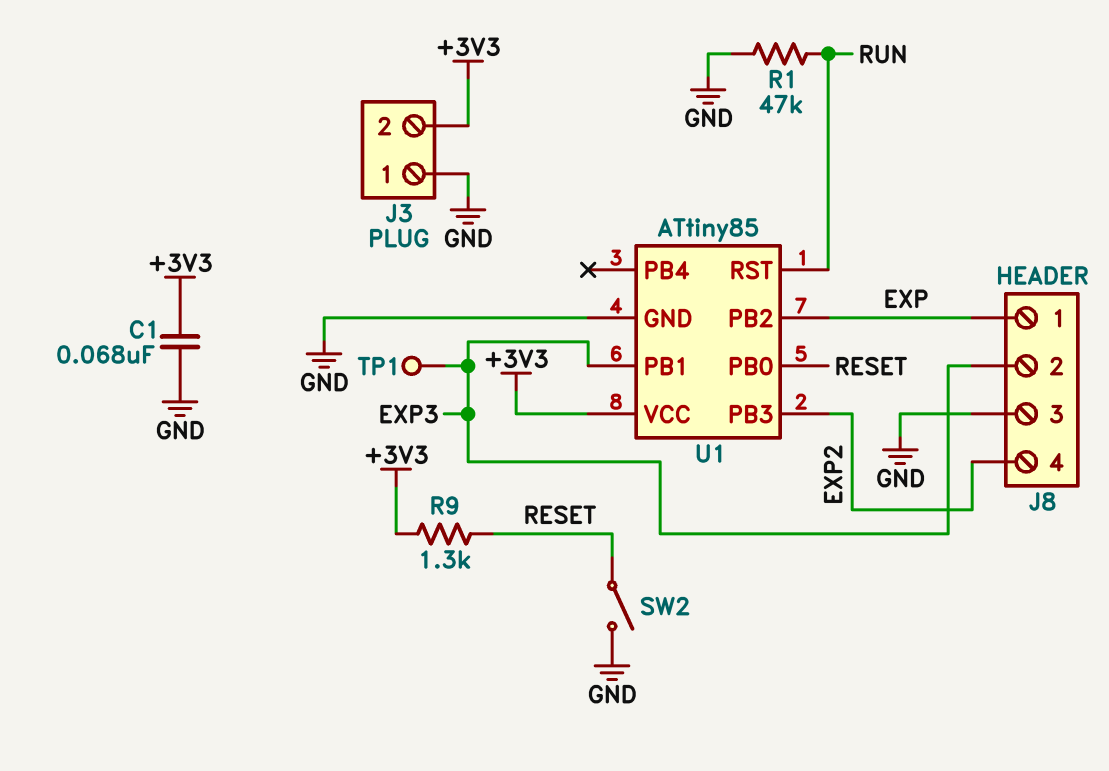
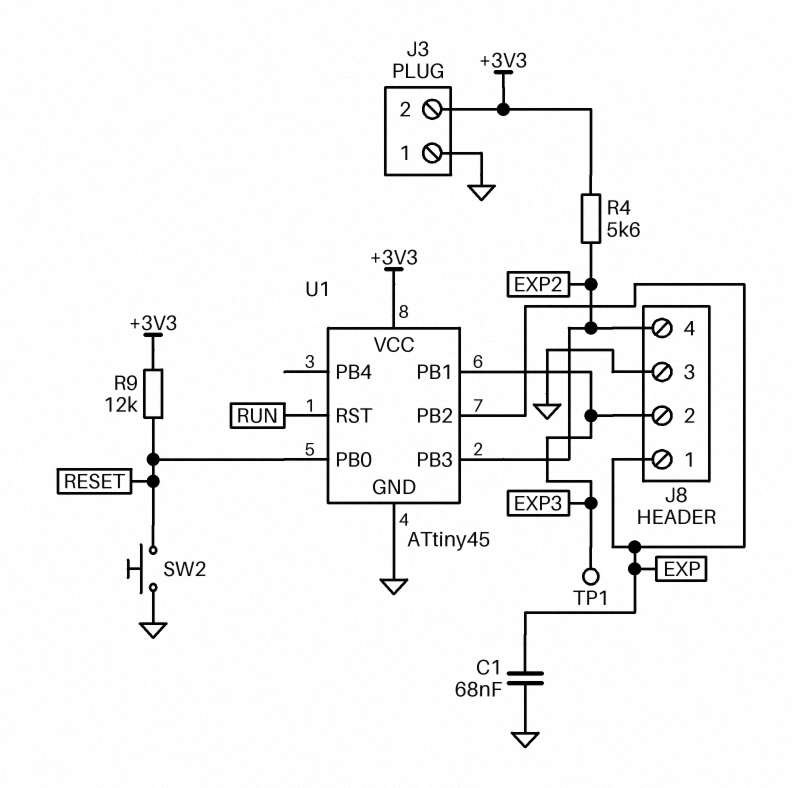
C1: 68nF (+3V3, GND) -> 68nF (EXP, GND)
R1: 47k (GND, RUN) -> none
R4: none -> 5.6k (+3V3, EXP2)
R9: 1.3k (+3V3, RESET) -> 12k (+3V3, RESET)
SW2: switch (GND, RESET) -> button (GND, RESET)
U1: ATtiny85 -> ATtiny45

